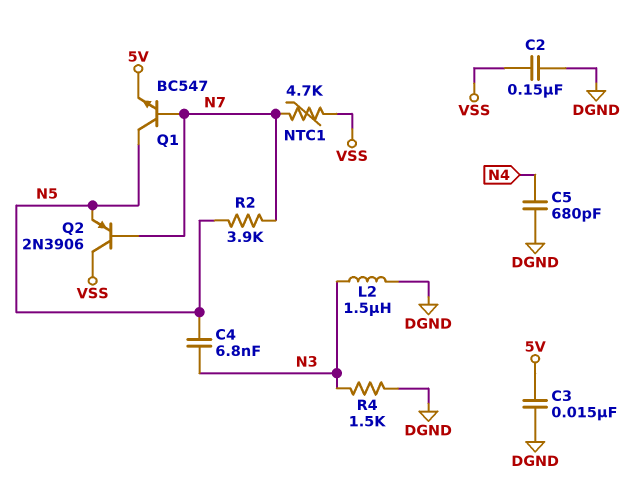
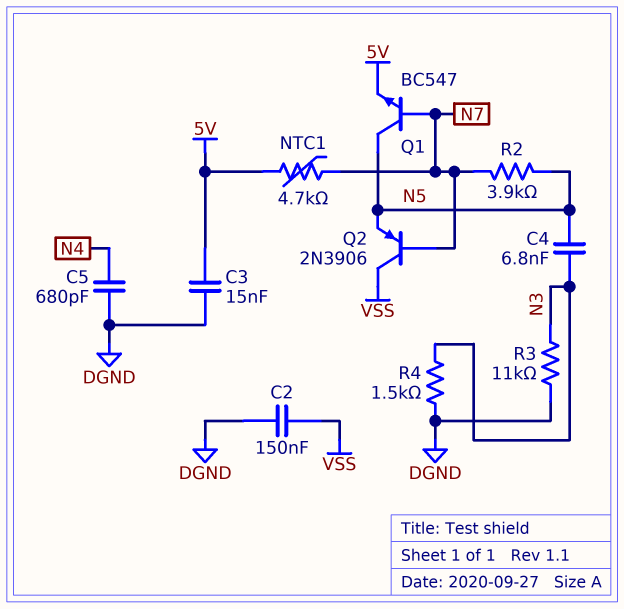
L2: 1.5uH (DGND, N3) -> none
NTC1: 4.7k (N7, VSS) -> 4.7k (5V, N7)
R3: none -> 11k (DGND, N3)

